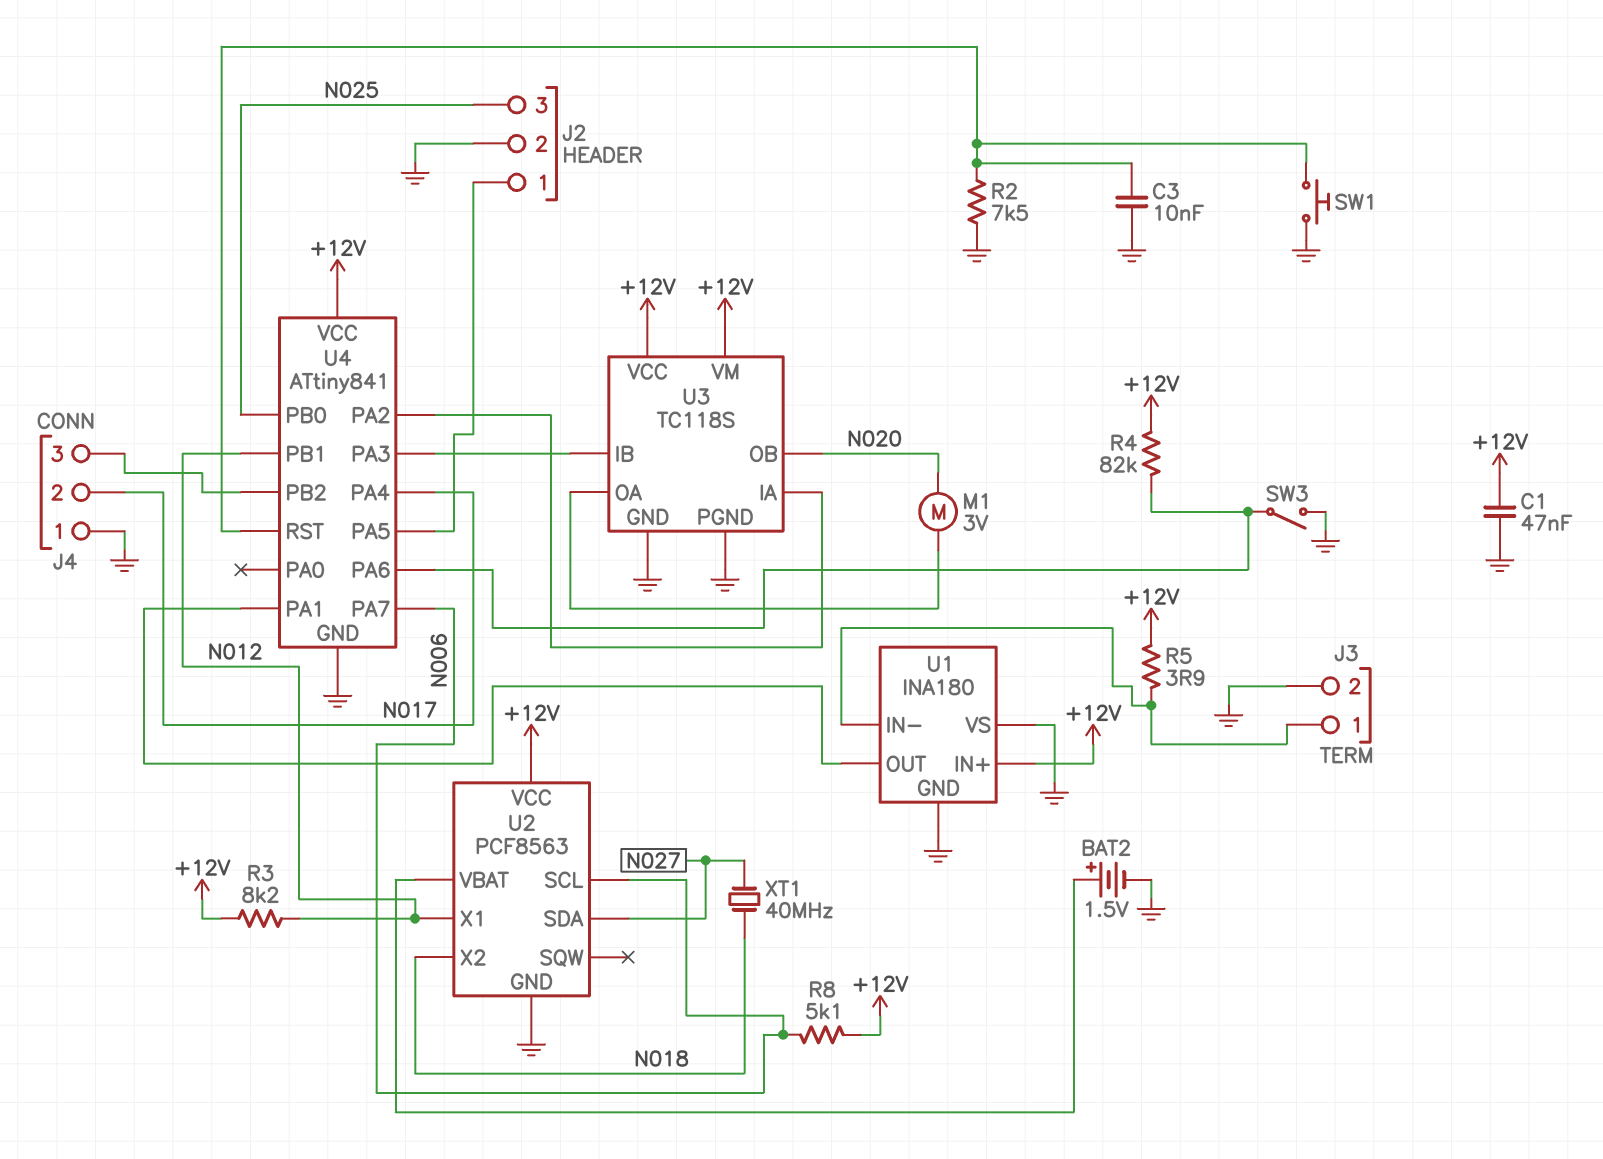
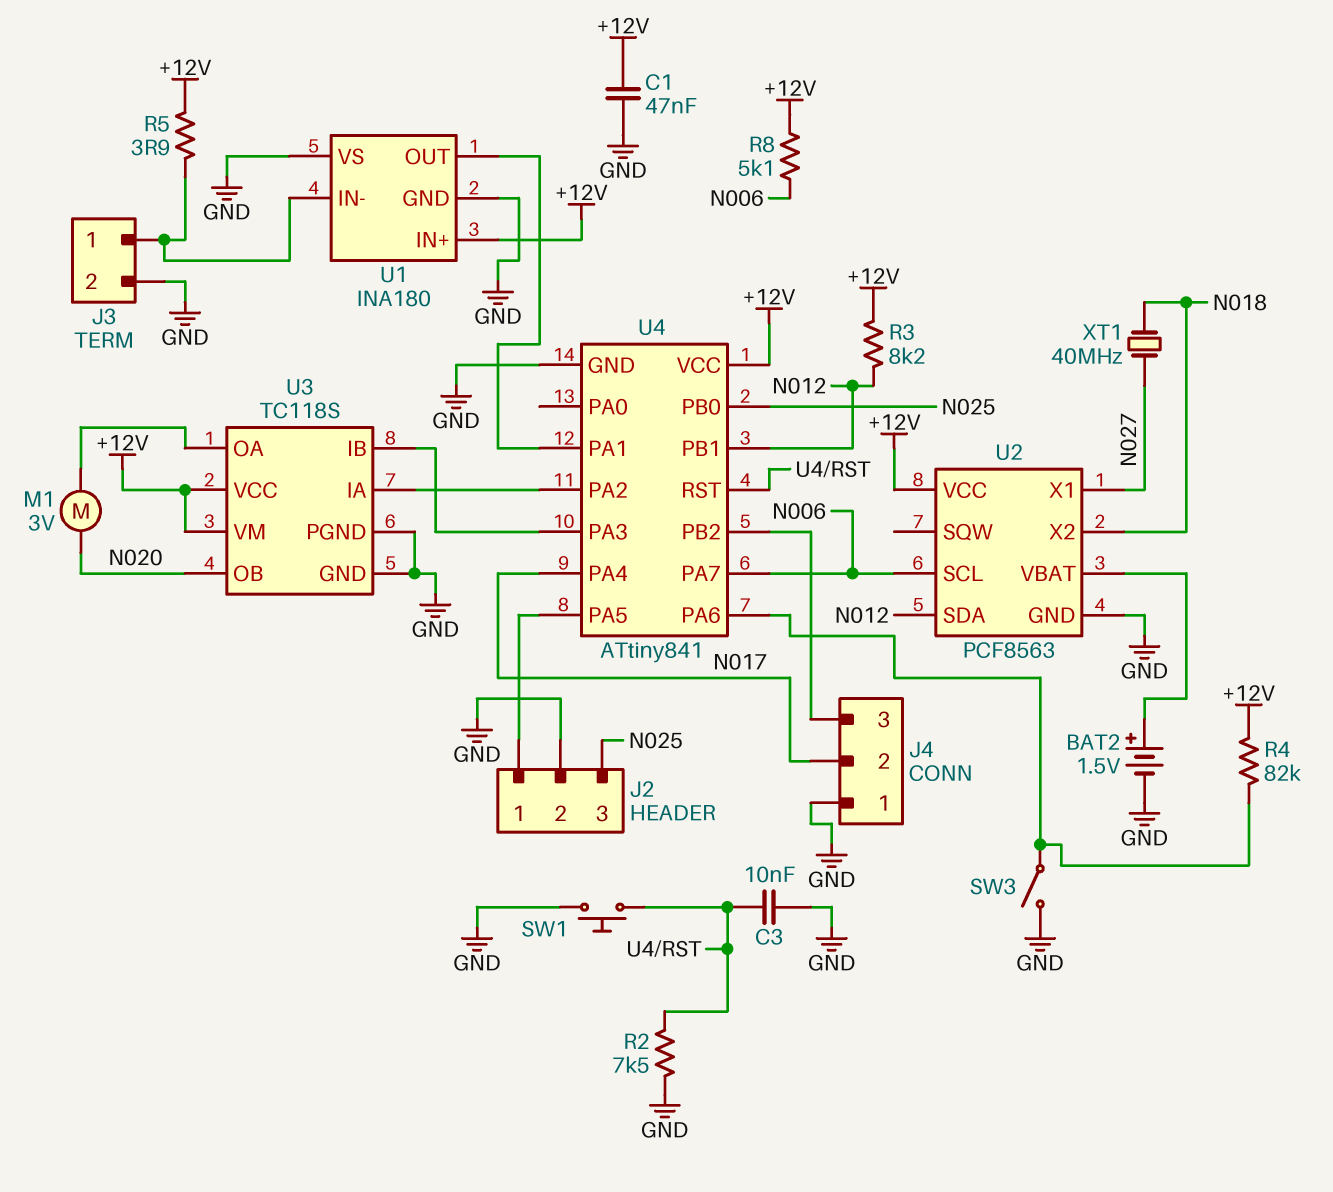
U2 pin SDA: N027 -> N012
U2 pin X1: N012 -> N027

